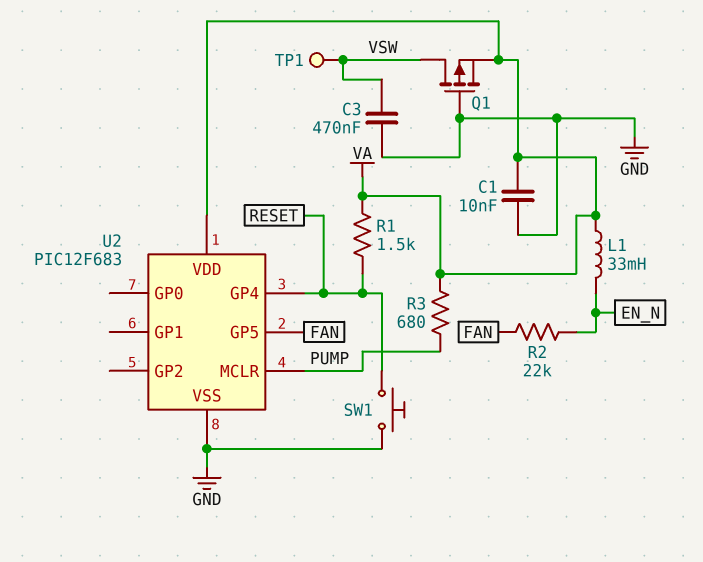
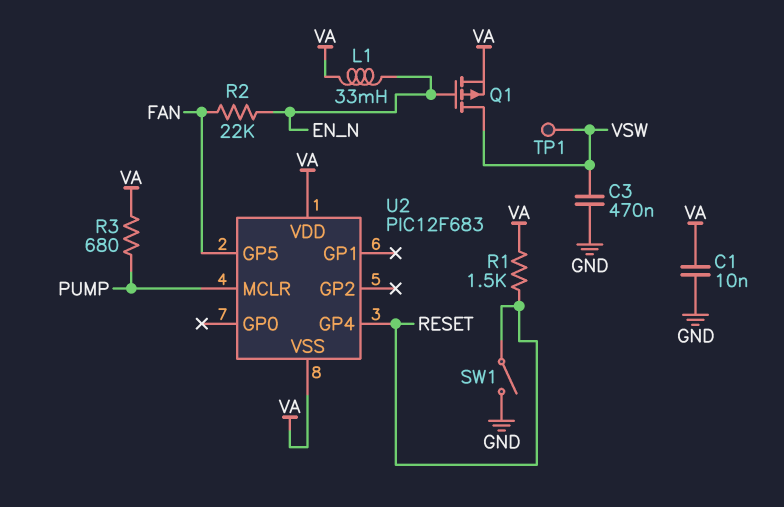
Q1: PMOS (G GND, D VSW, S VA) -> PMOS (G EN_N, D VSW, S VA)
SW1: button (GND, RESET) -> switch (GND, RESET)
U2 pin VSS: GND -> VA

